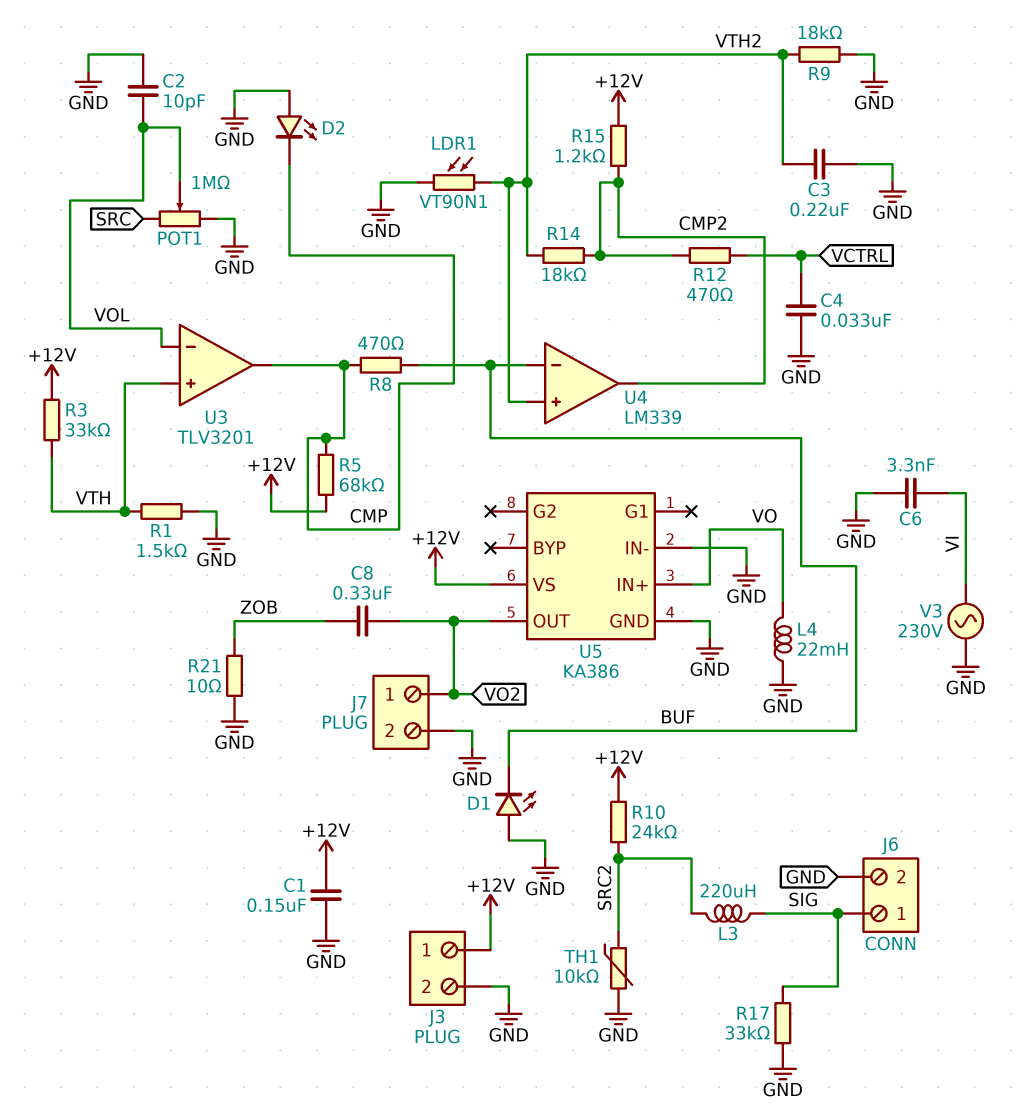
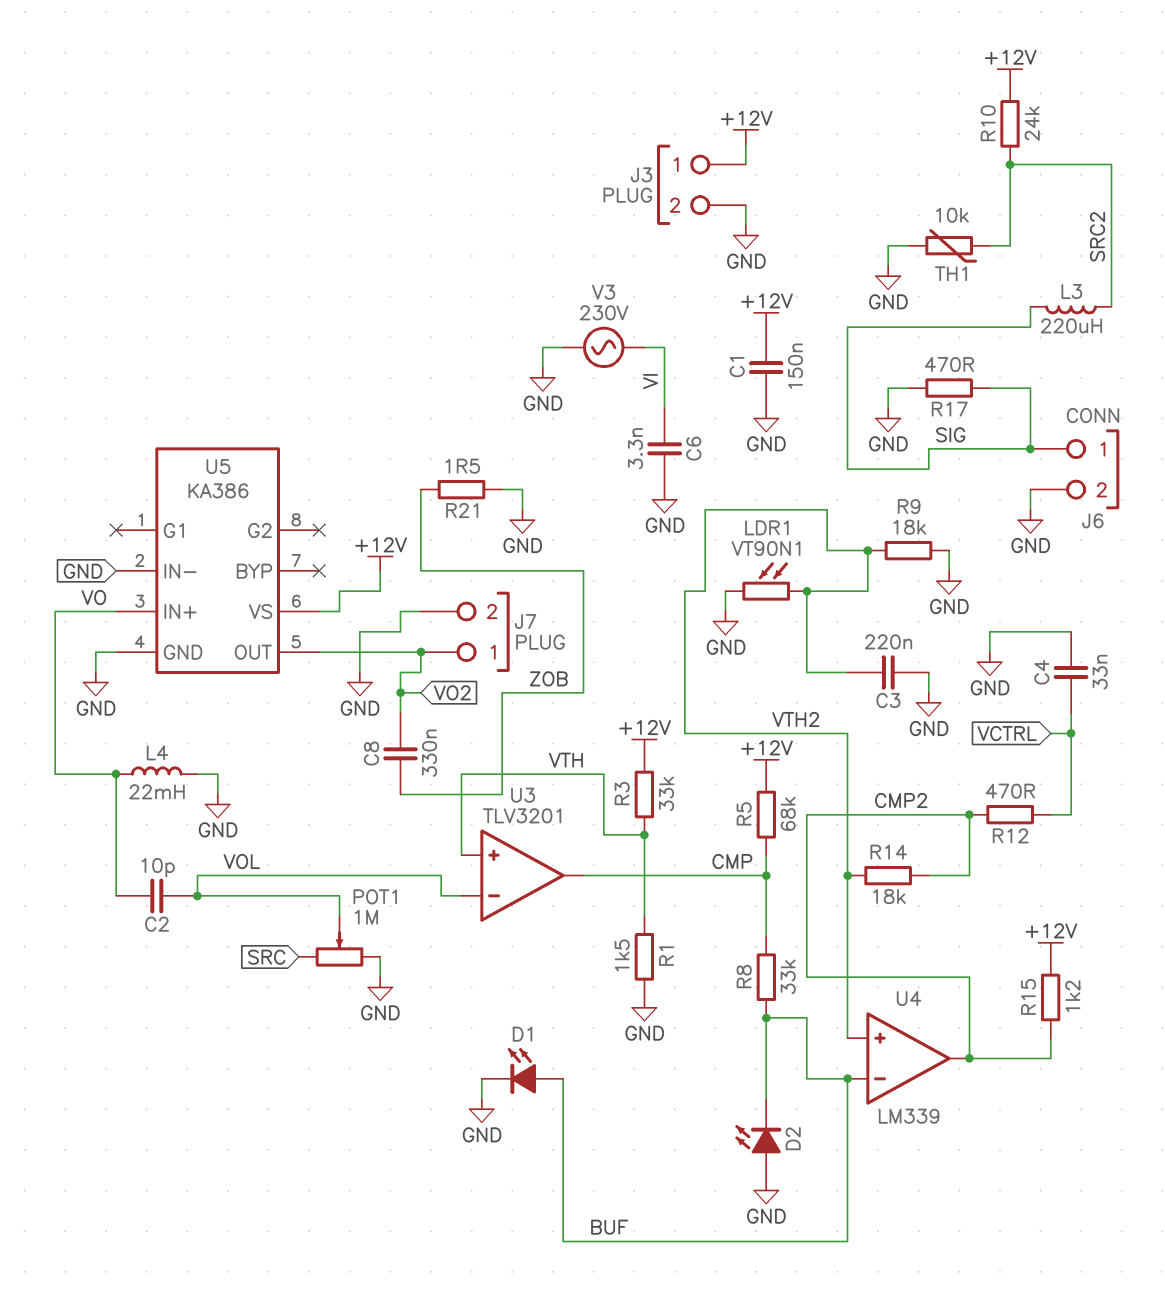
C2: 10pF (GND, VOL) -> 10pF (VO, VOL)
D1: LED (A GND, K BUF) -> LED (A BUF, K GND)
D2: LED (A GND, K CMP) -> LED (A GND, K BUF)
R8: 470 (BUF, CMP) -> 33k (BUF, CMP)
R17: 33k (GND, SIG) -> 470 (GND, SIG)
R21: 10 (GND, ZOB) -> 1.5 (GND, ZOB)

